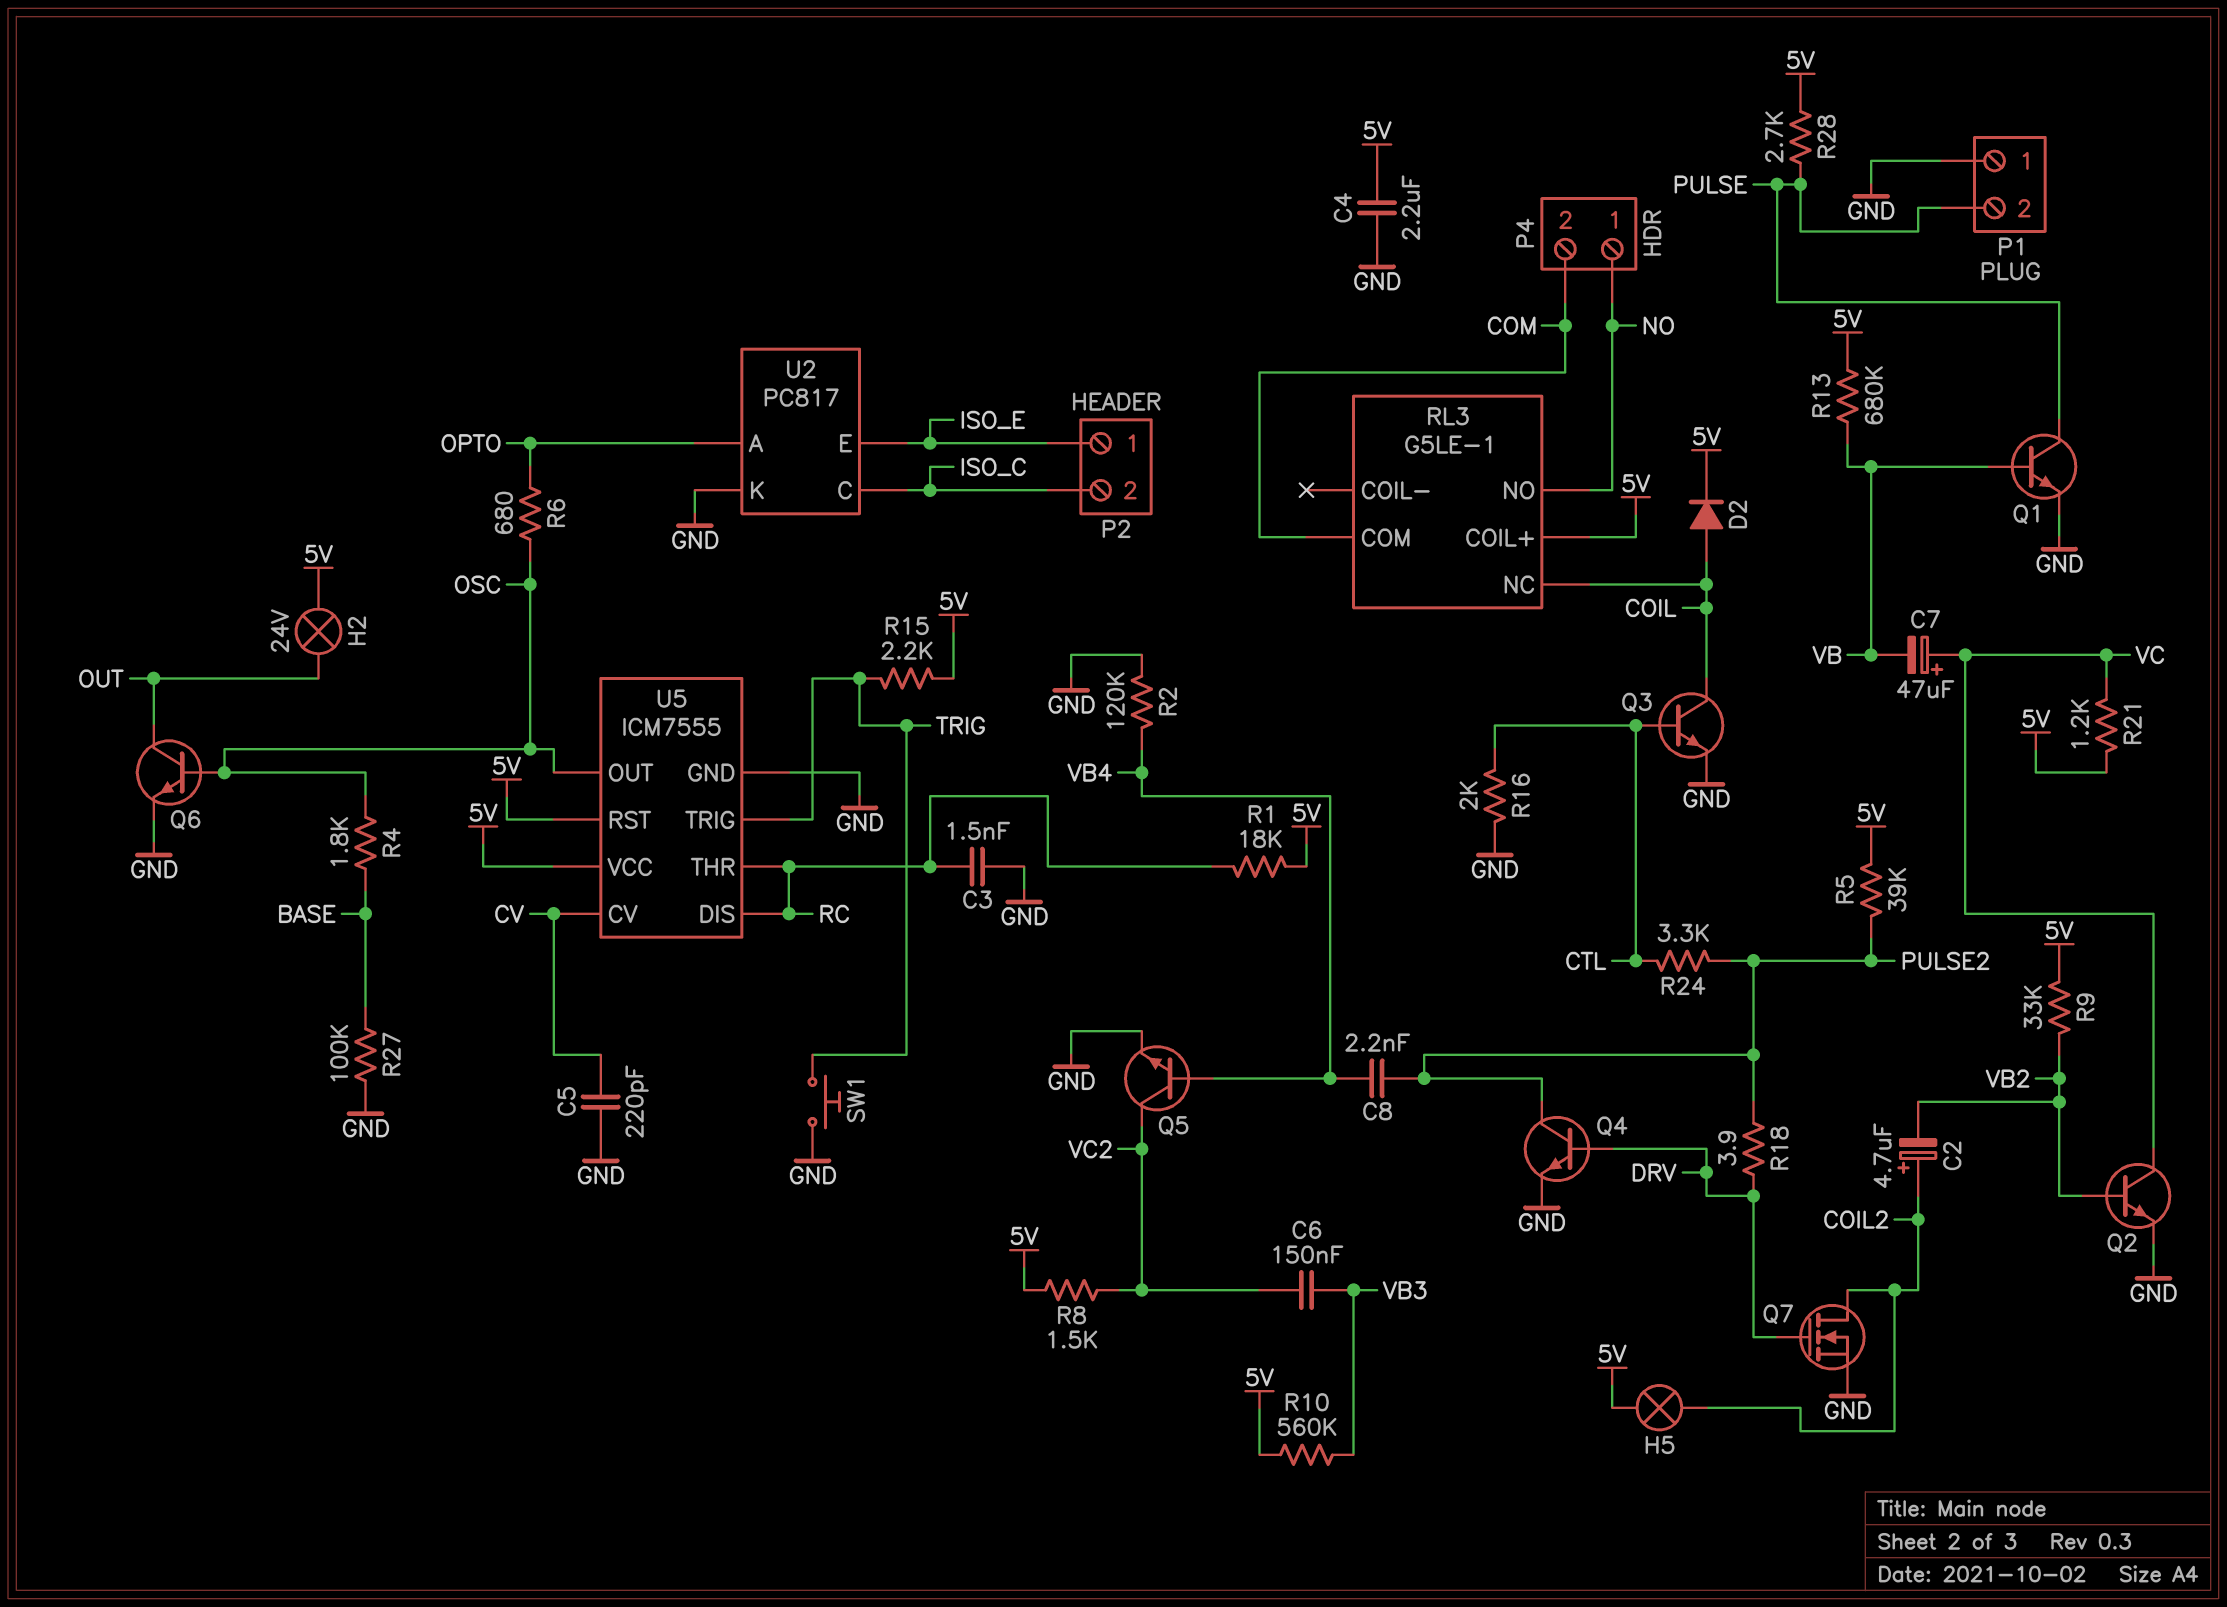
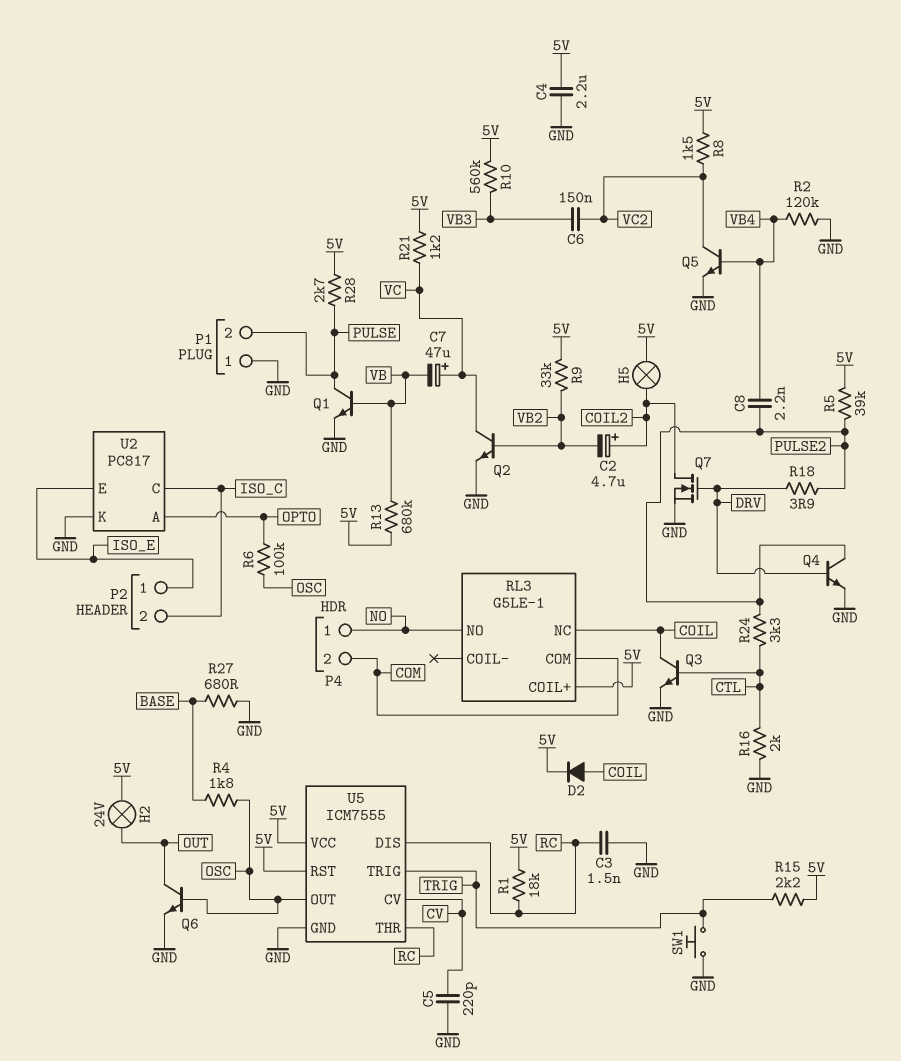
R6: 680 (OPTO, OSC) -> 100k (OPTO, OSC)
R27: 100k (BASE, GND) -> 680 (BASE, GND)

